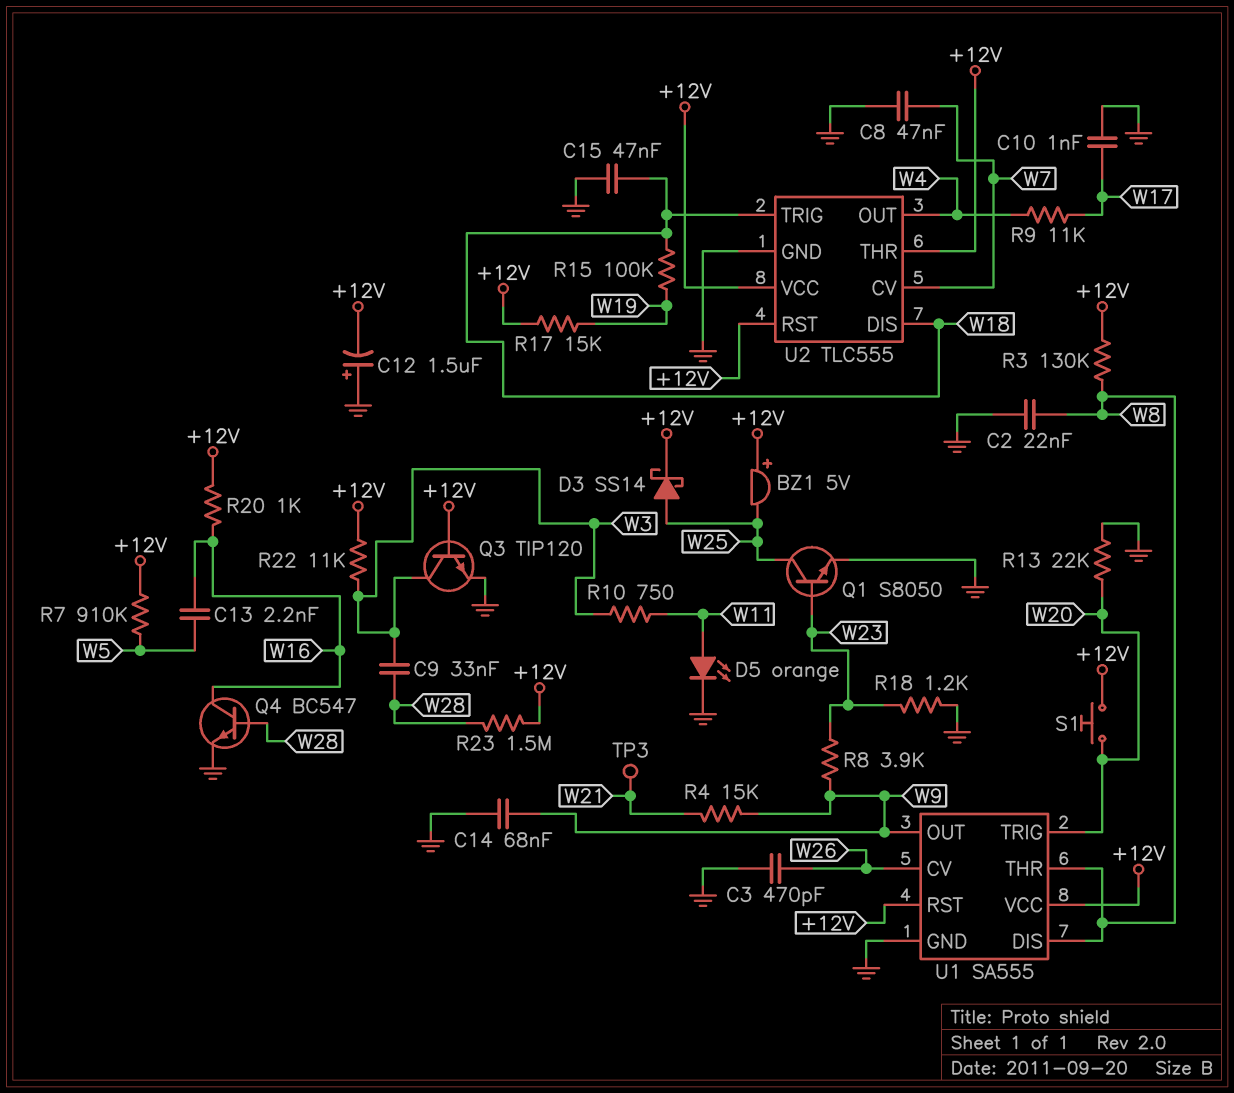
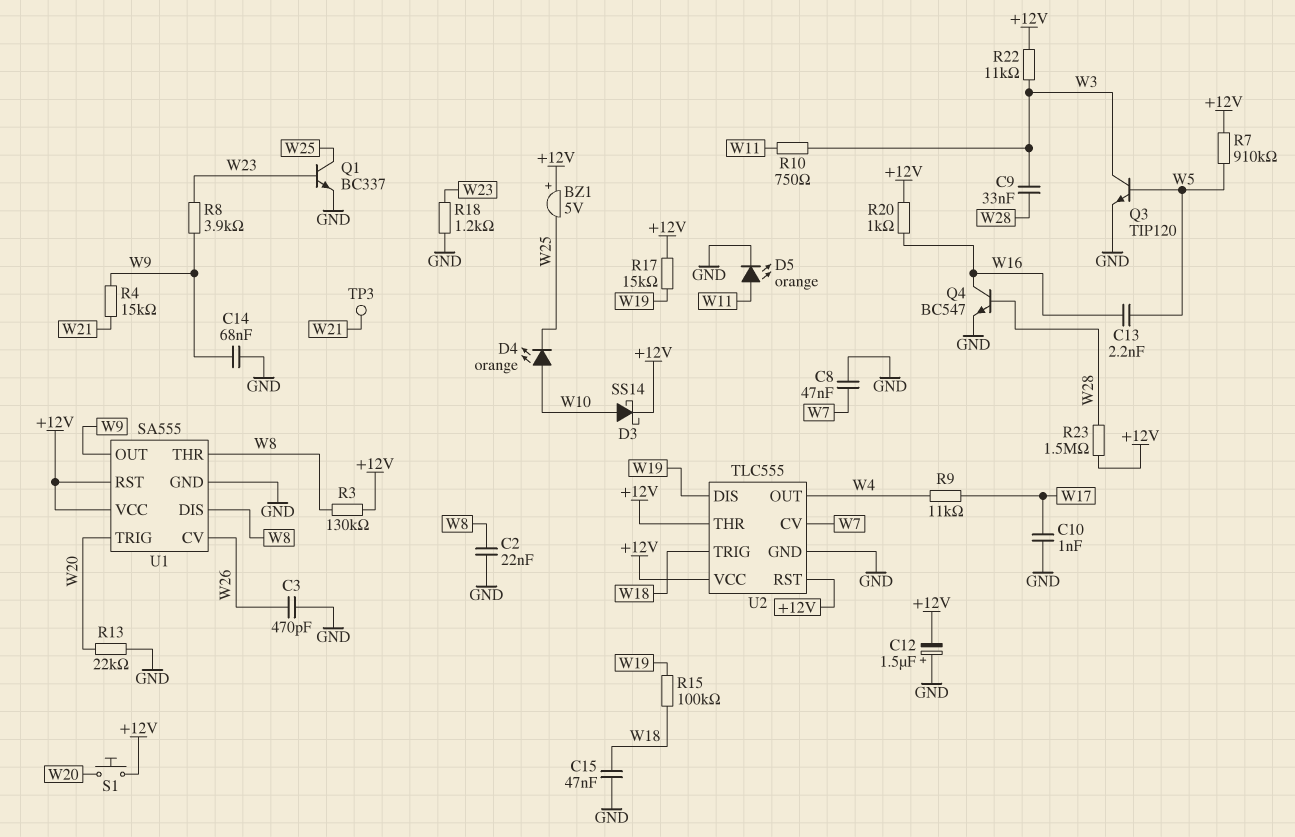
D3: schottky SS14 (A W25, K +12V) -> schottky SS14 (A W10, K +12V)
D4: none -> LED orange (A W10, K W25)
Q1: NPN S8050 (B W23, C W25, E GND) -> NPN BC337 (B W23, C W25, E GND)
Q3: NPN TIP120 (B +12V, C W3, E GND) -> NPN TIP120 (B W5, C W3, E GND)
U2 pin DIS: W18 -> W19

